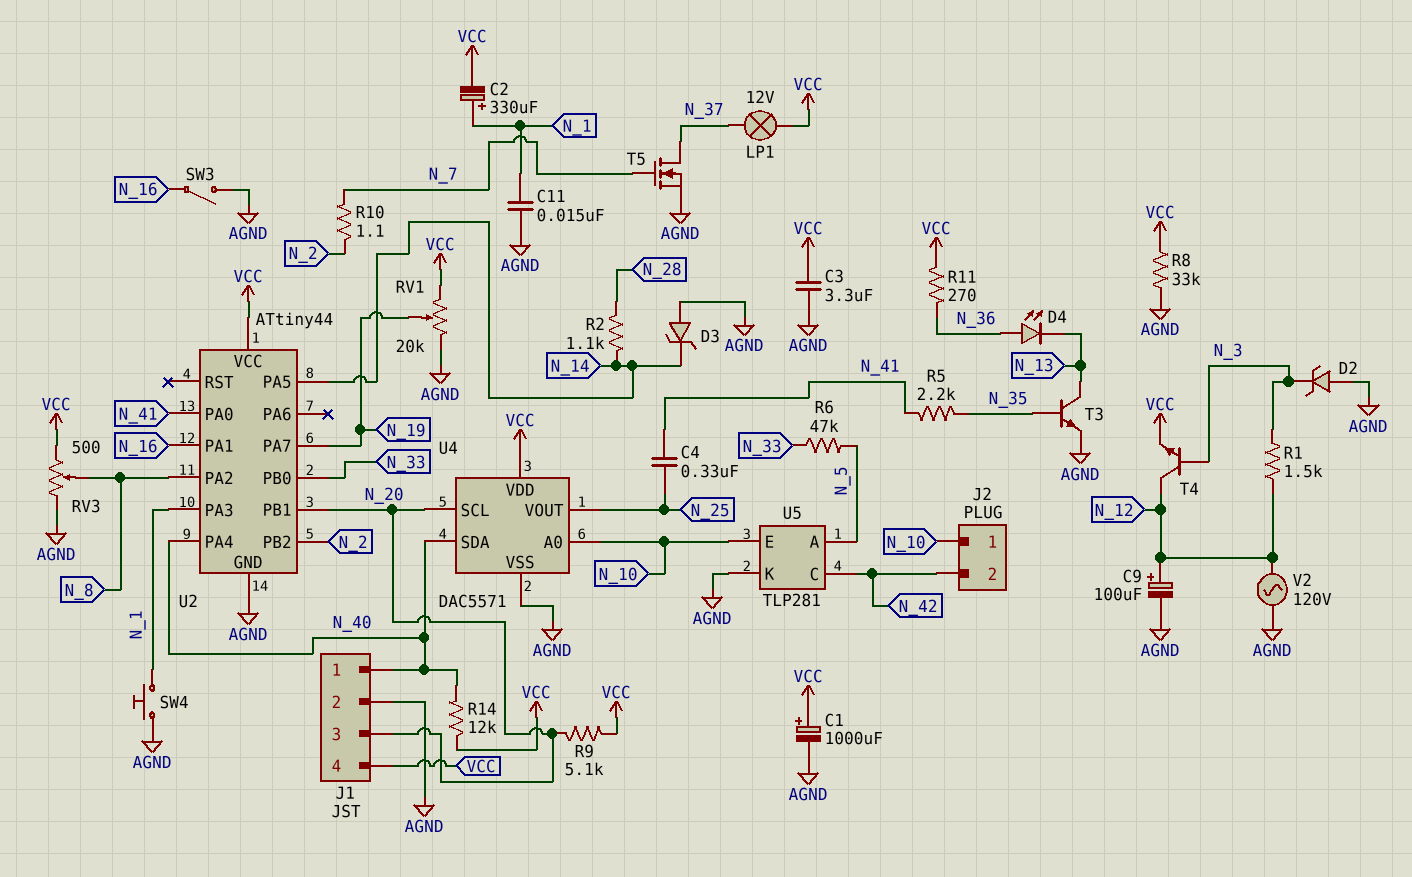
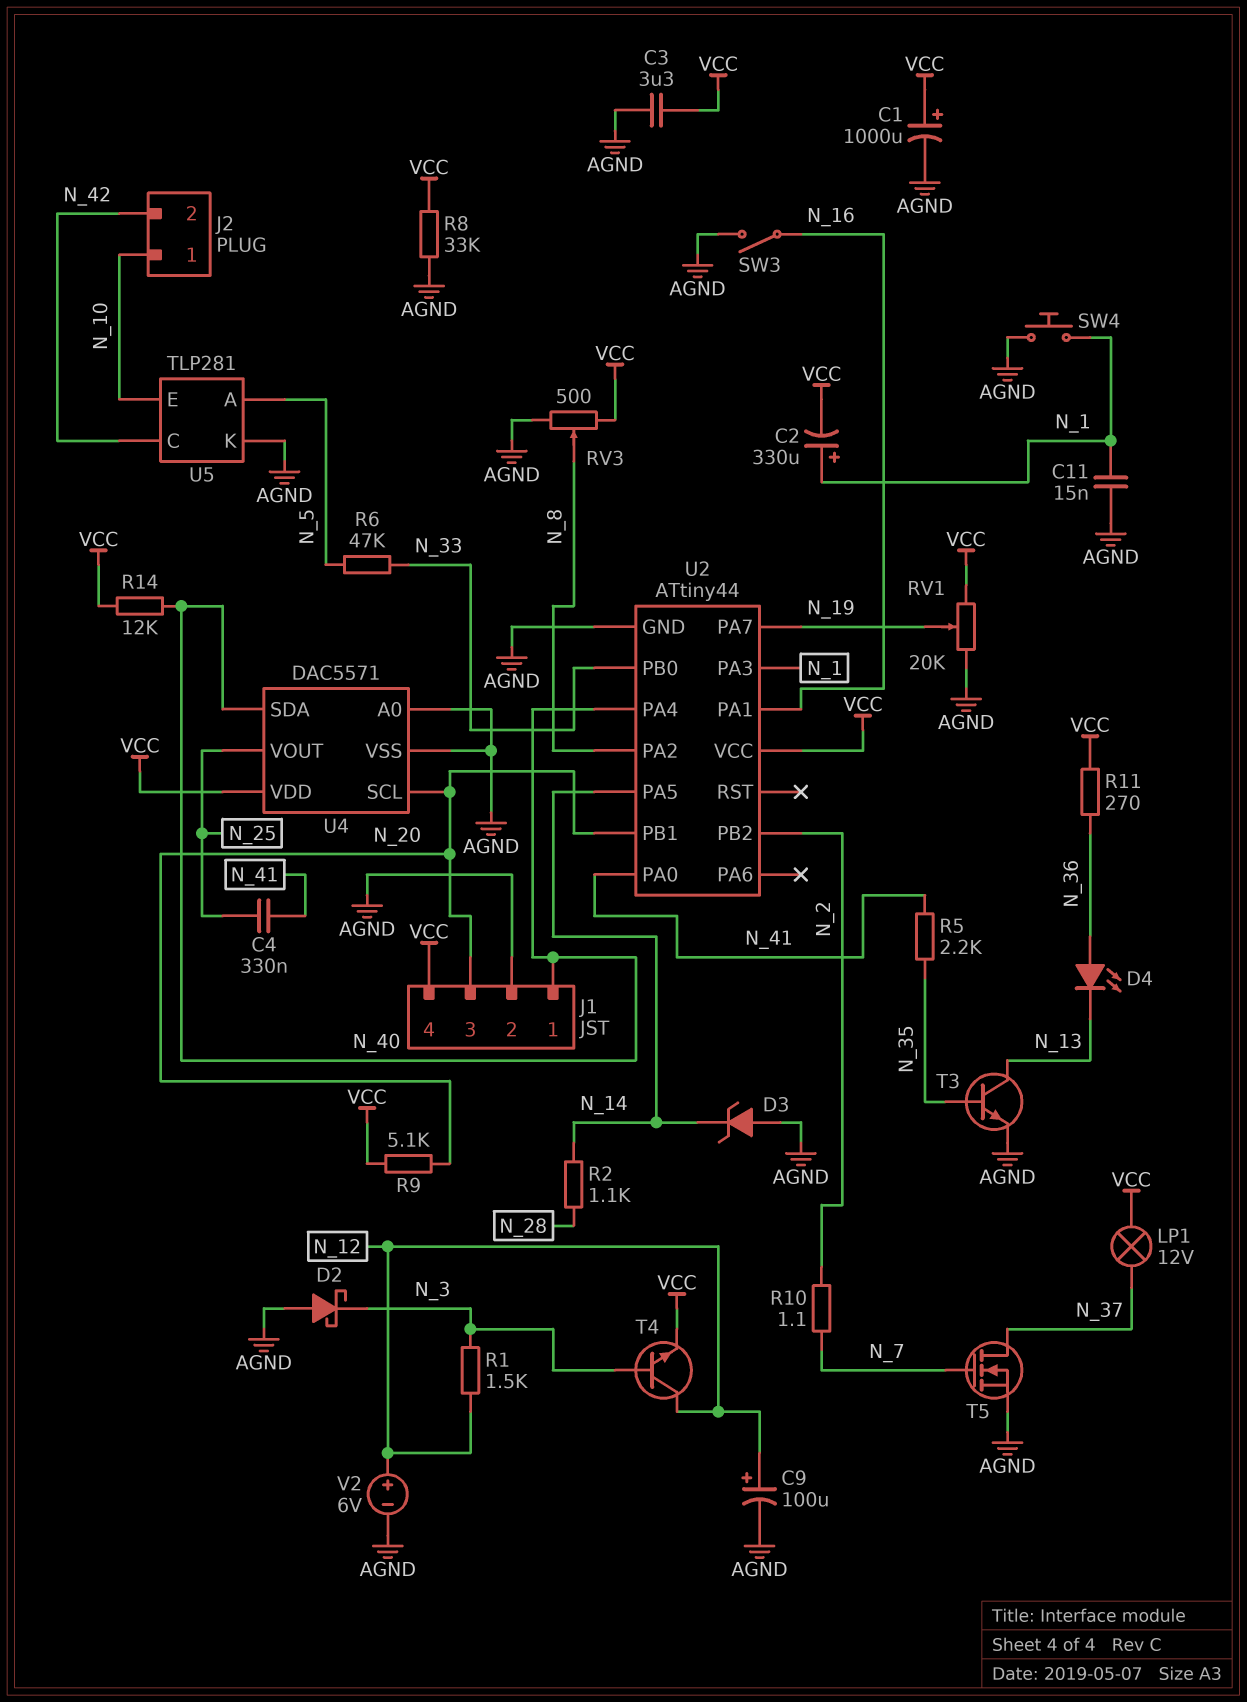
D2: zener (A AGND, K N_3) -> schottky (A AGND, K N_3)
U4 pin A0: N_10 -> AGND
V2: AC 120V (AGND, N_12) -> 6V (plus N_12, minus AGND)

